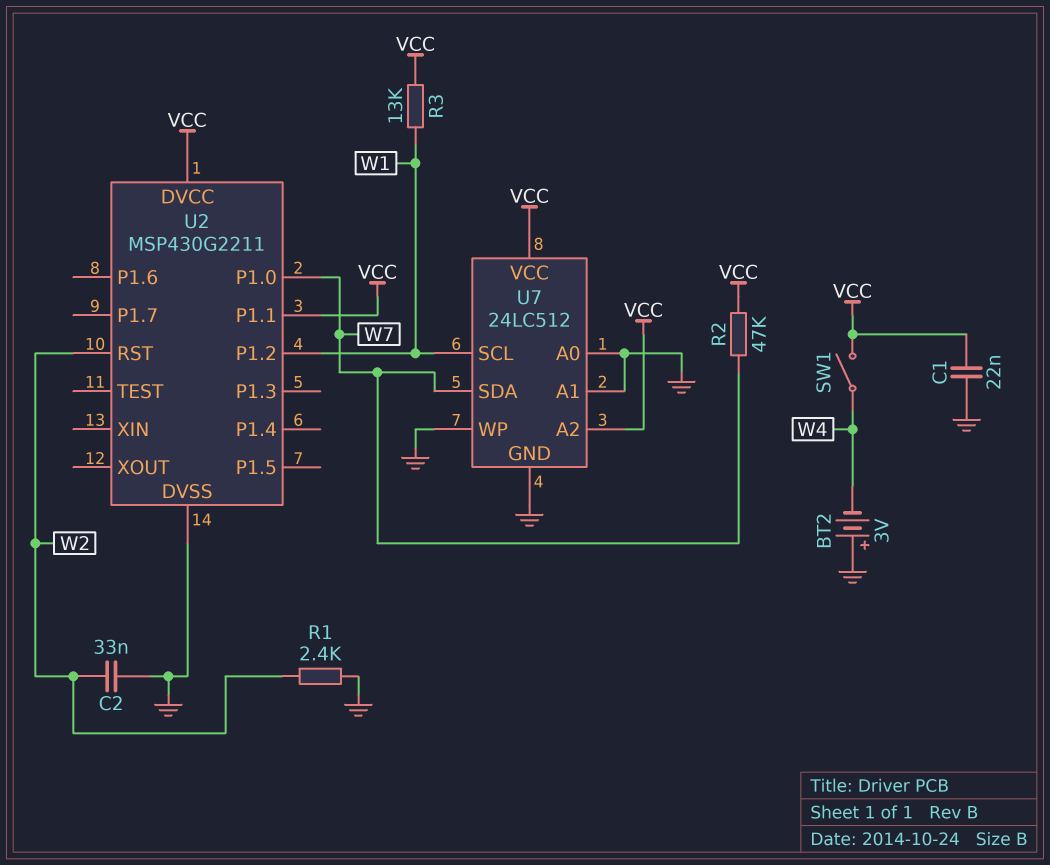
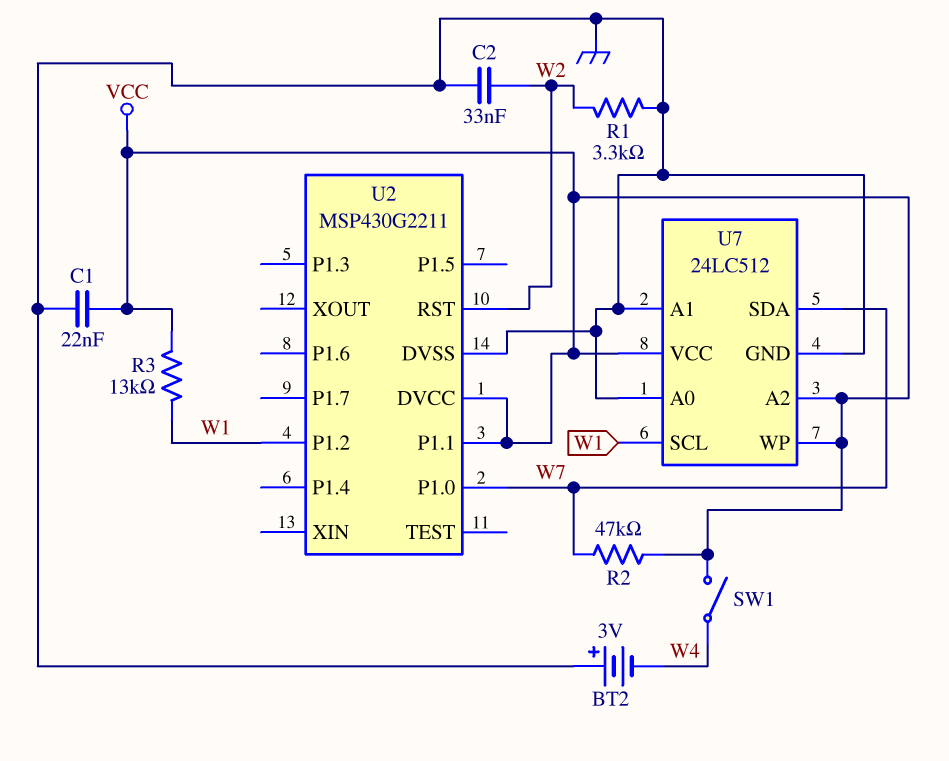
R1: 2.4k (GND, W2) -> 3.3k (GND, W2)
U7 pin WP: GND -> VCC

